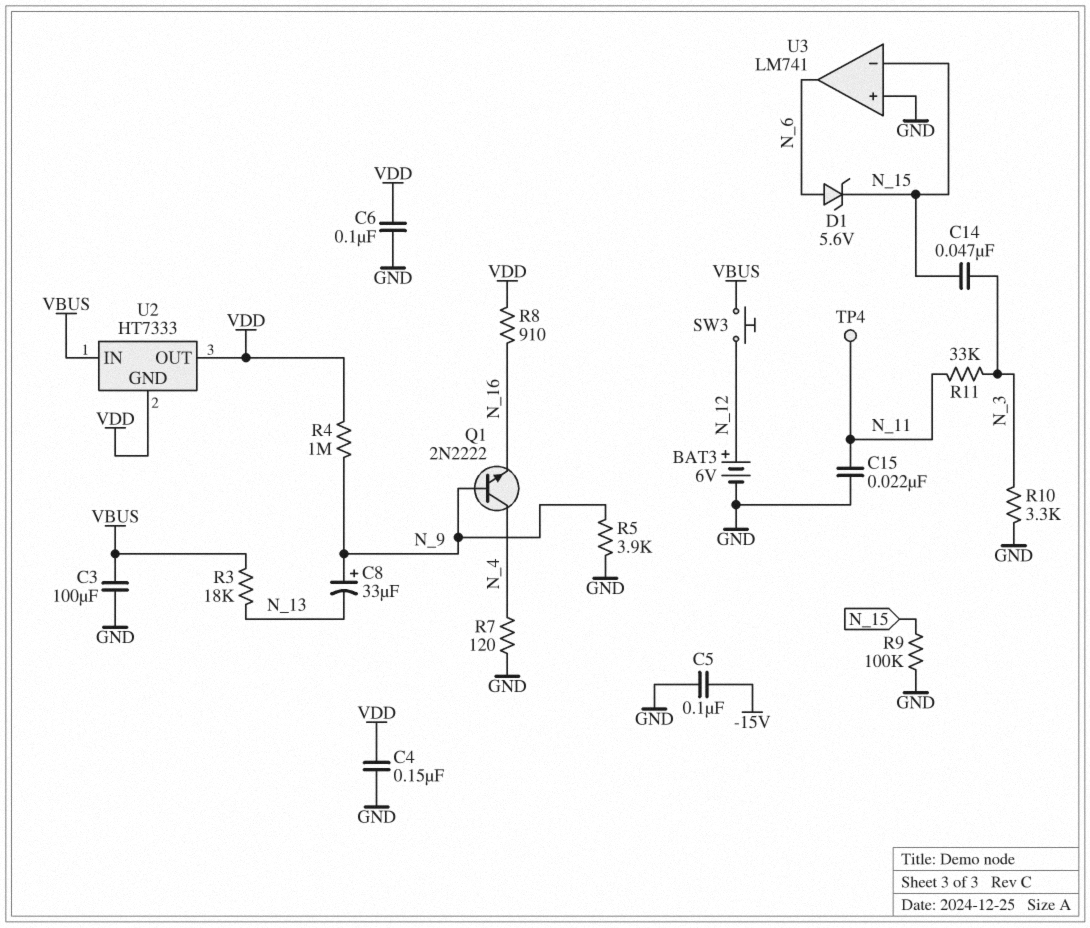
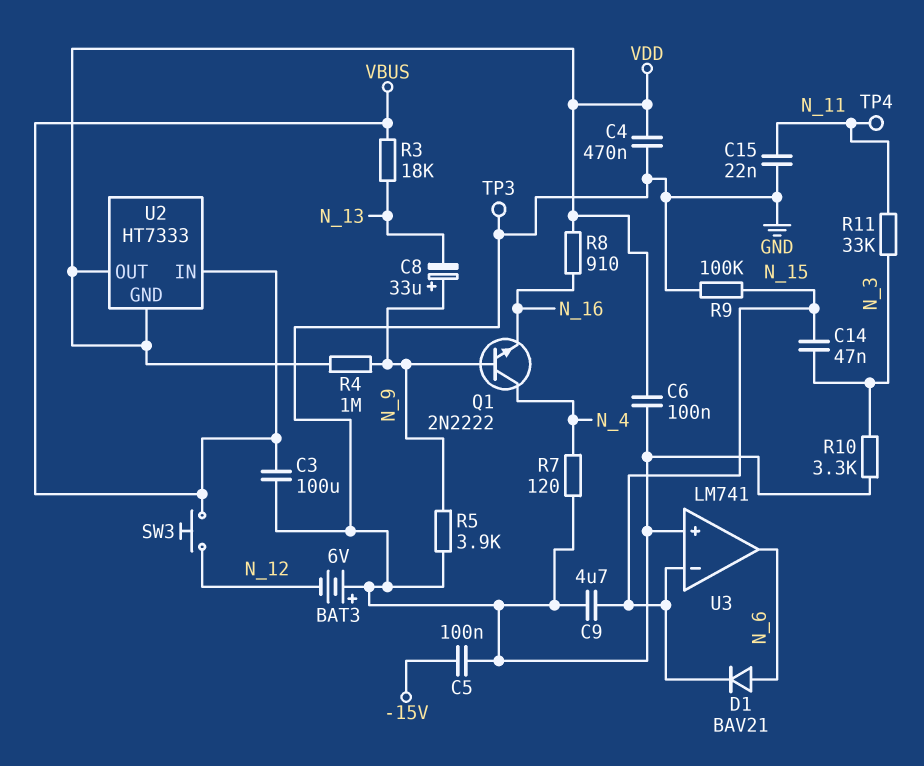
BAT3: 6V (plus N_12, minus GND) -> 6V (plus GND, minus N_12)
C4: 150nF (GND, VDD) -> 470nF (GND, VDD)
C9: none -> 4.7uF (GND, N_15)
D1: zener 5.6V (A N_6, K N_15) -> diode BAV21 (A N_6, K N_15)
TP3: none -> test point (GND)

